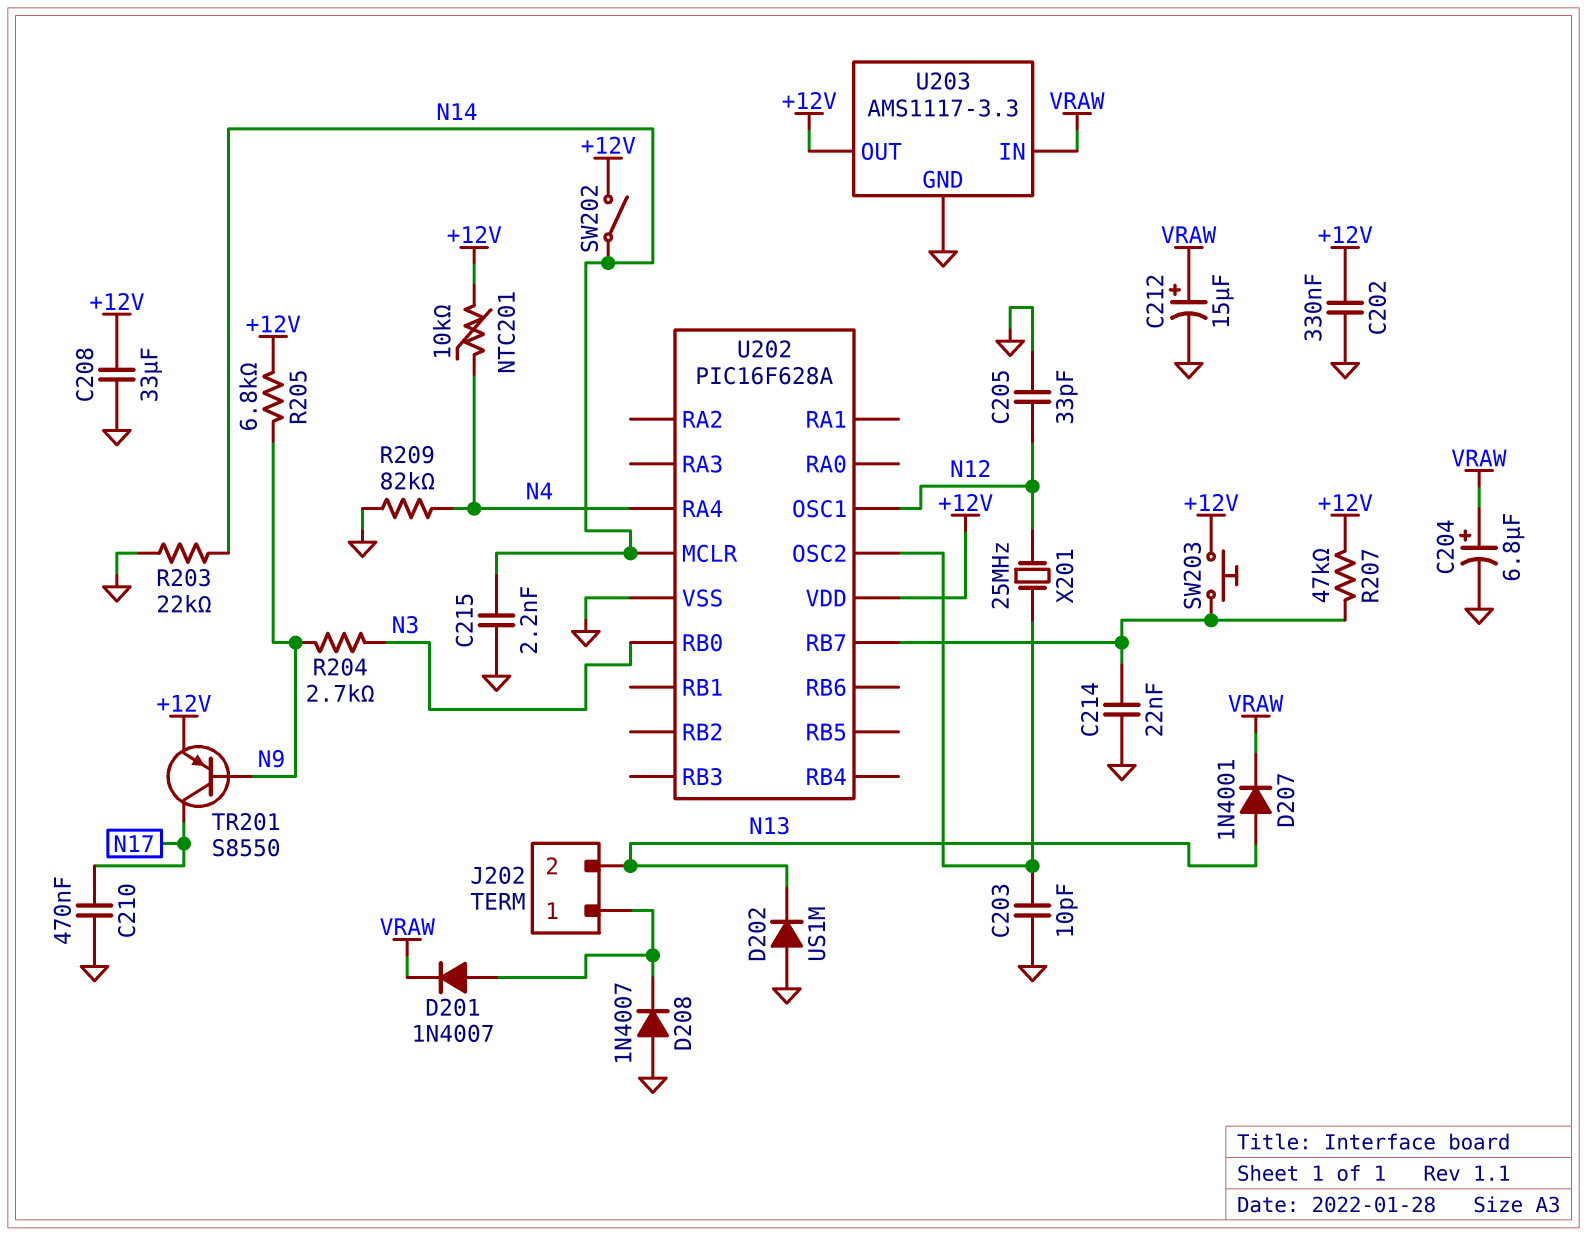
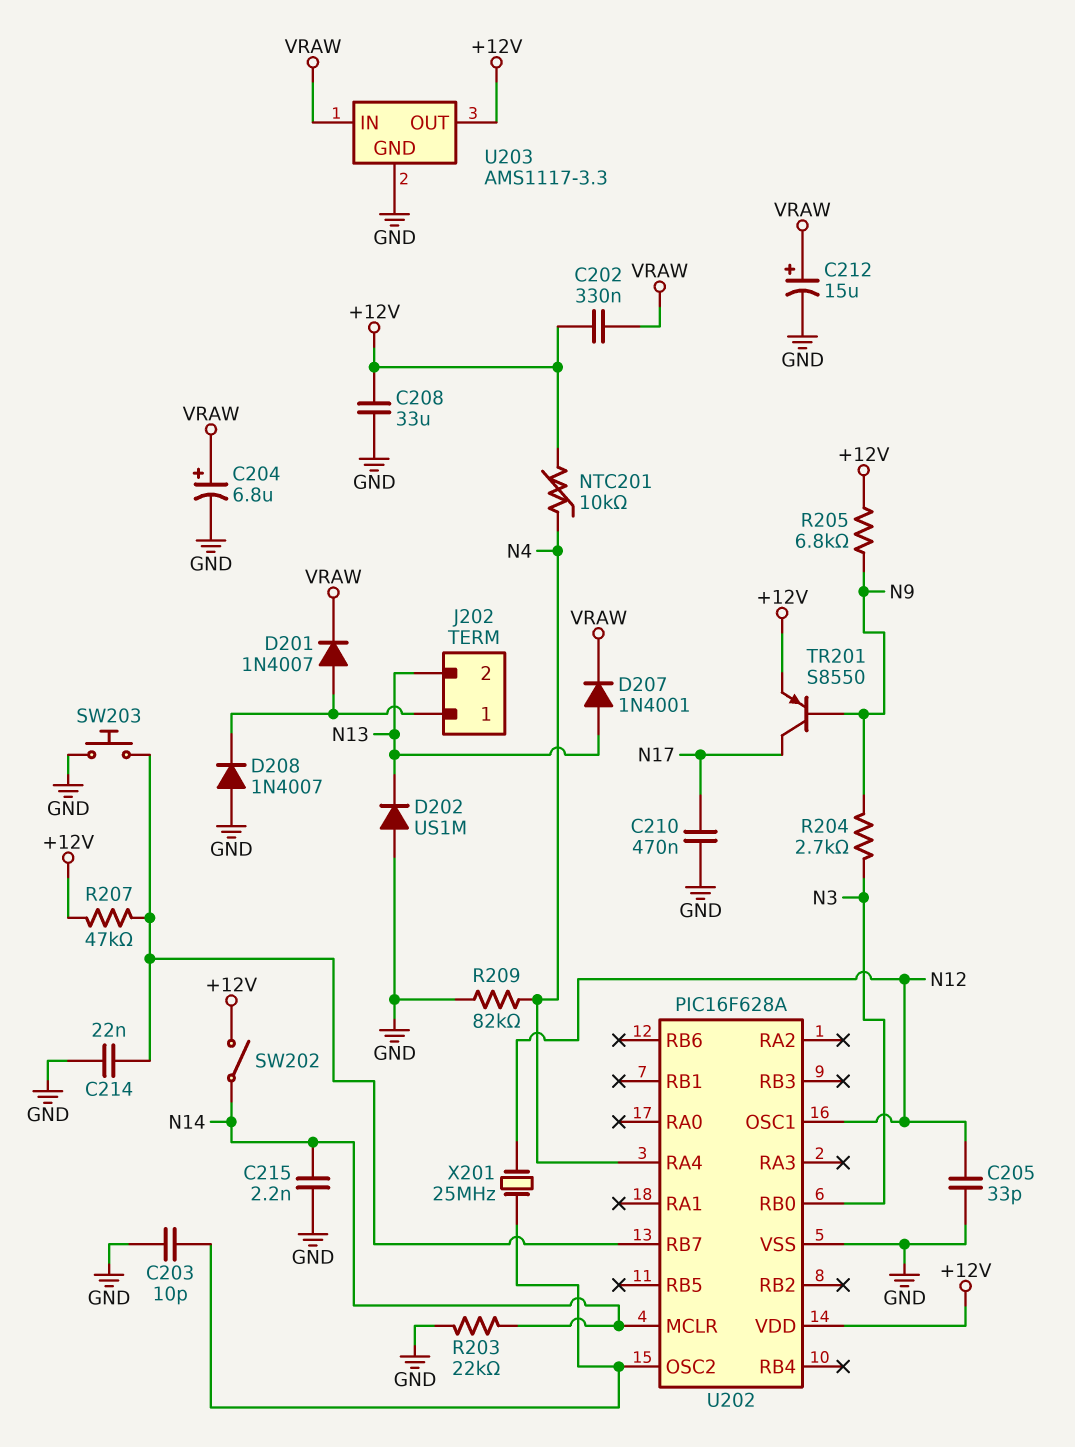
C202: 330nF (+12V, GND) -> 330nF (+12V, VRAW)
SW203: button (+12V, U202/RB7) -> button (GND, U202/RB7)

